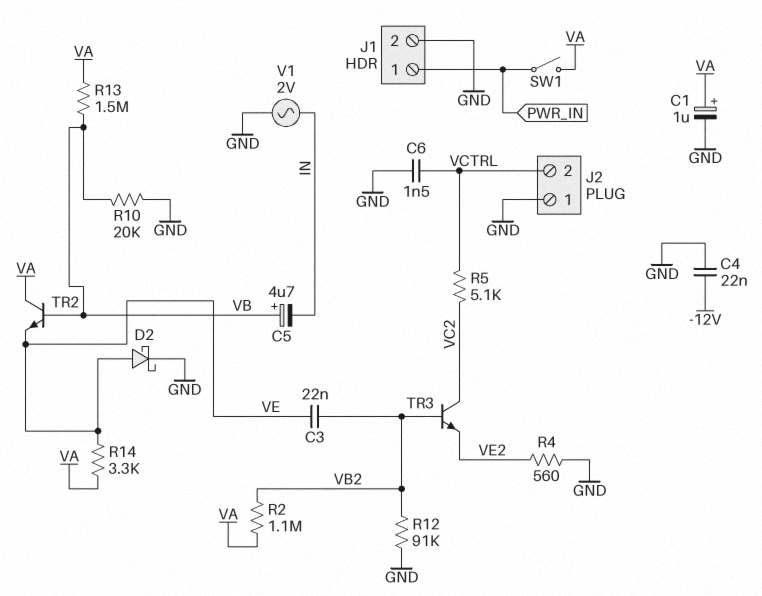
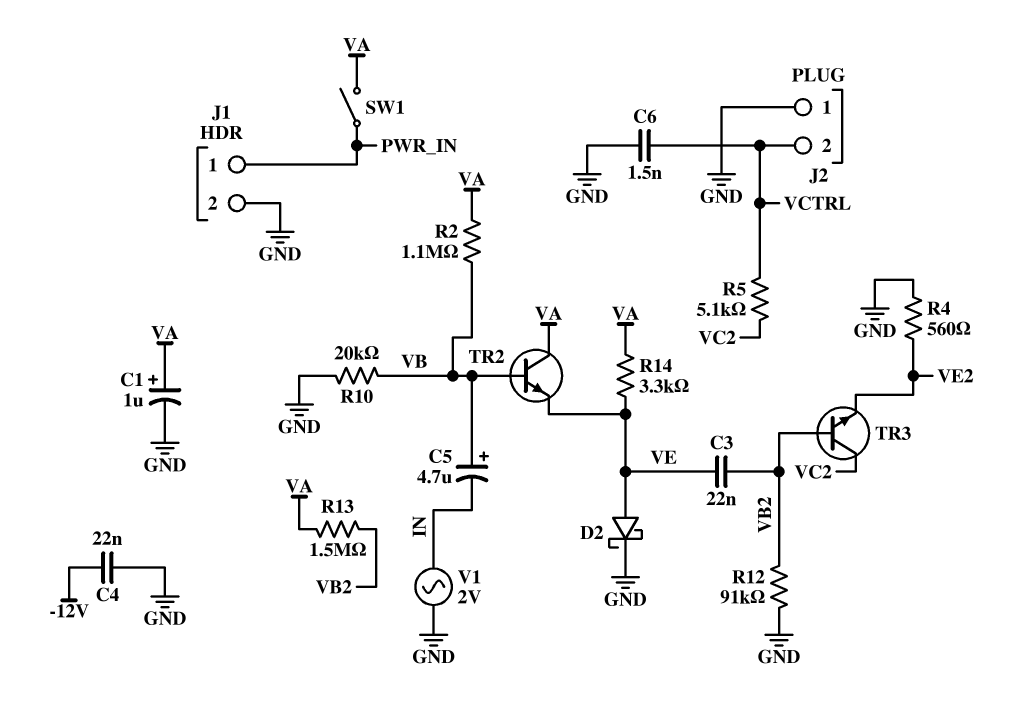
R2: 1.1M (VA, VB2) -> 1.1M (VA, VB)
R13: 1.5M (VA, VB) -> 1.5M (VA, VB2)

